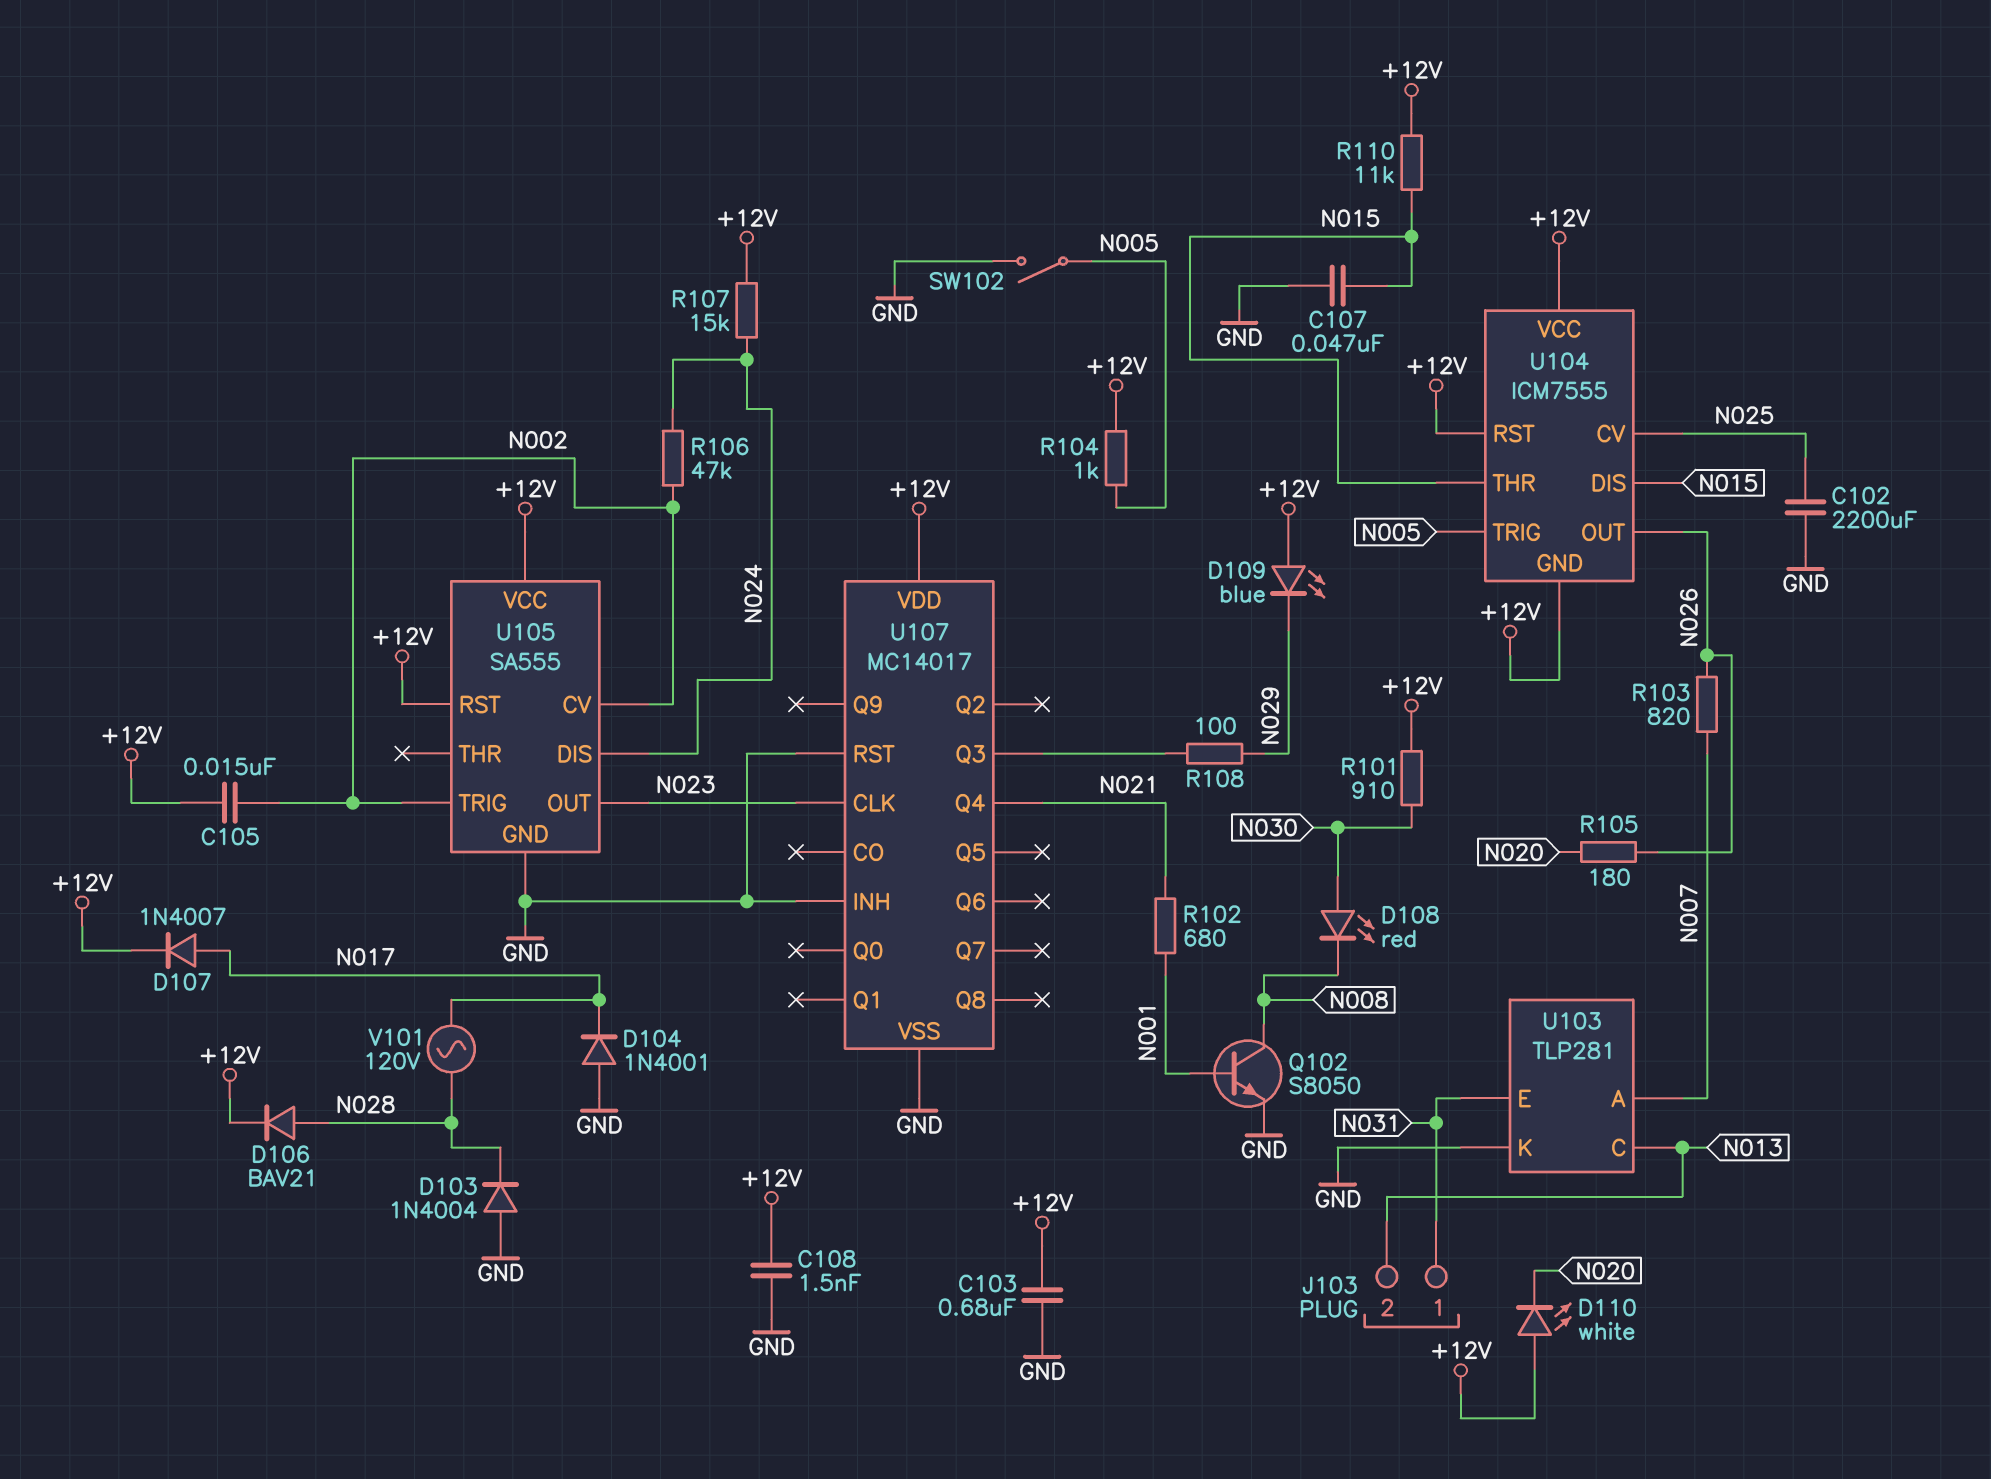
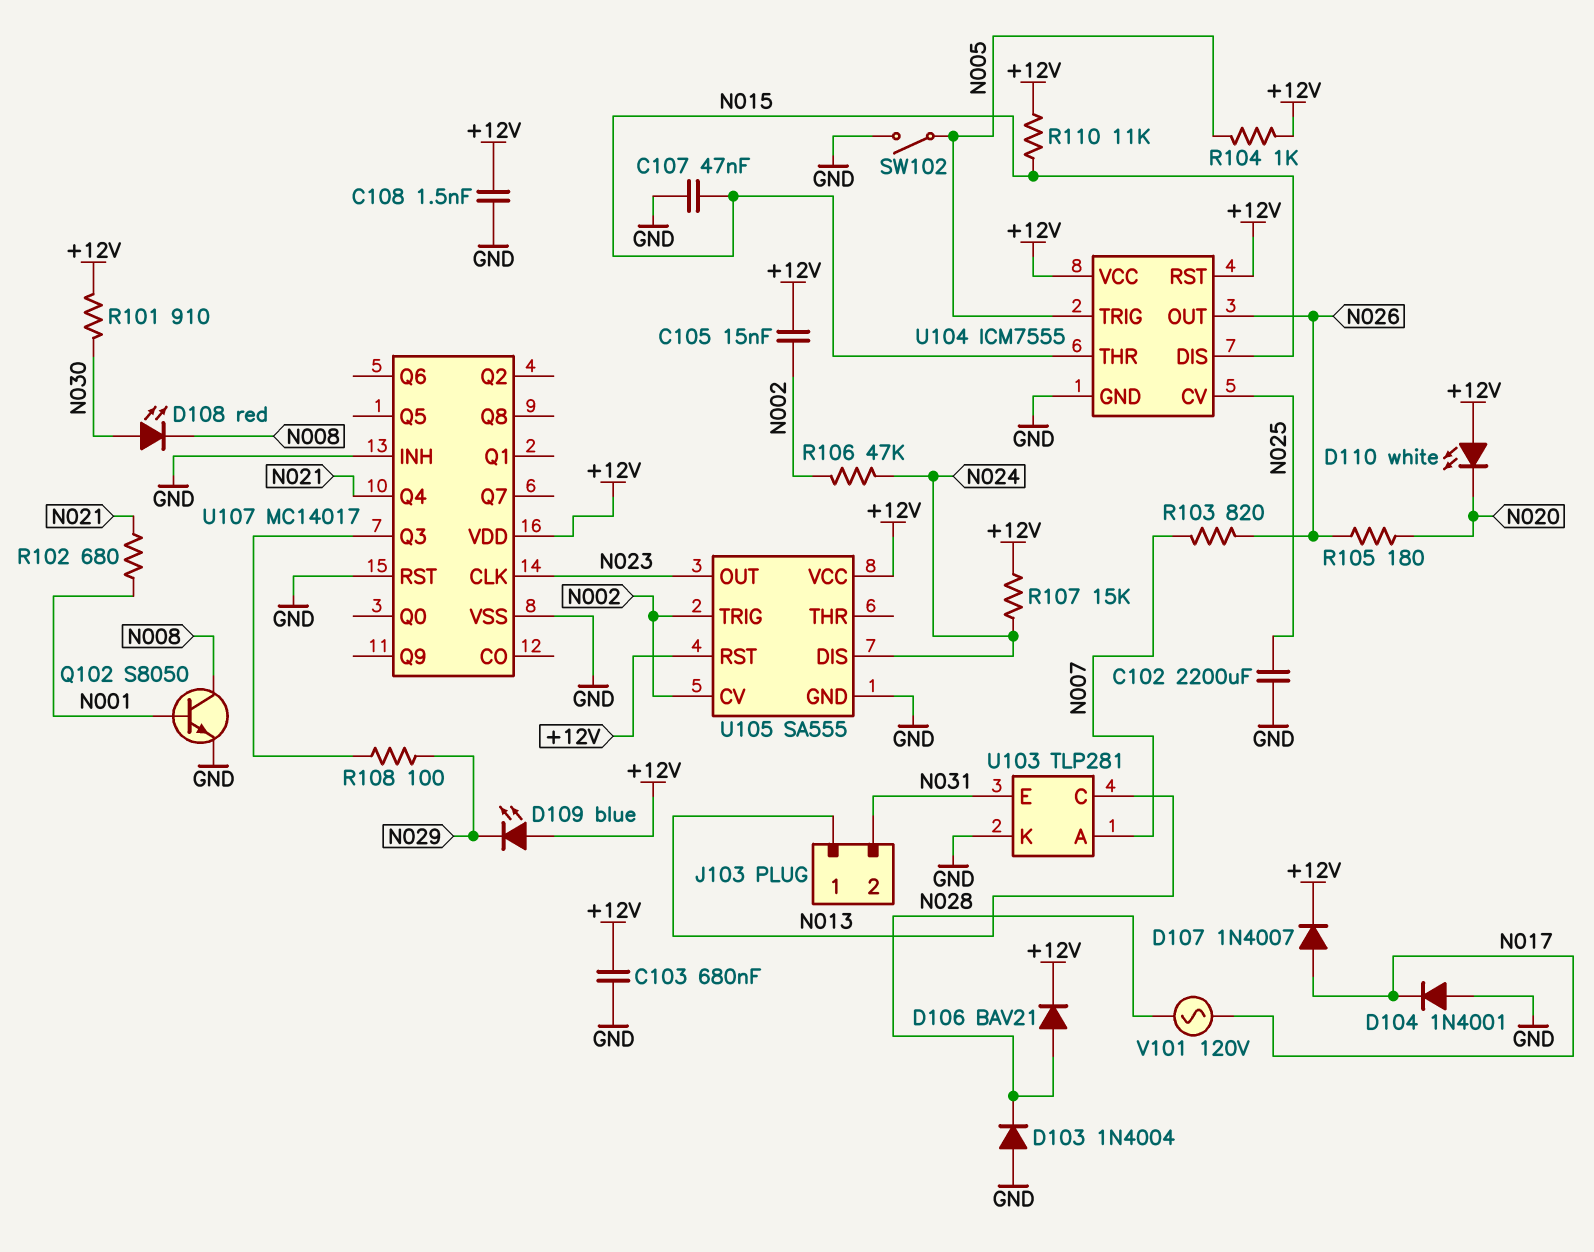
J103 pin 1: N031 -> N013
J103 pin 2: N013 -> N031
U104 pin GND: +12V -> GND

